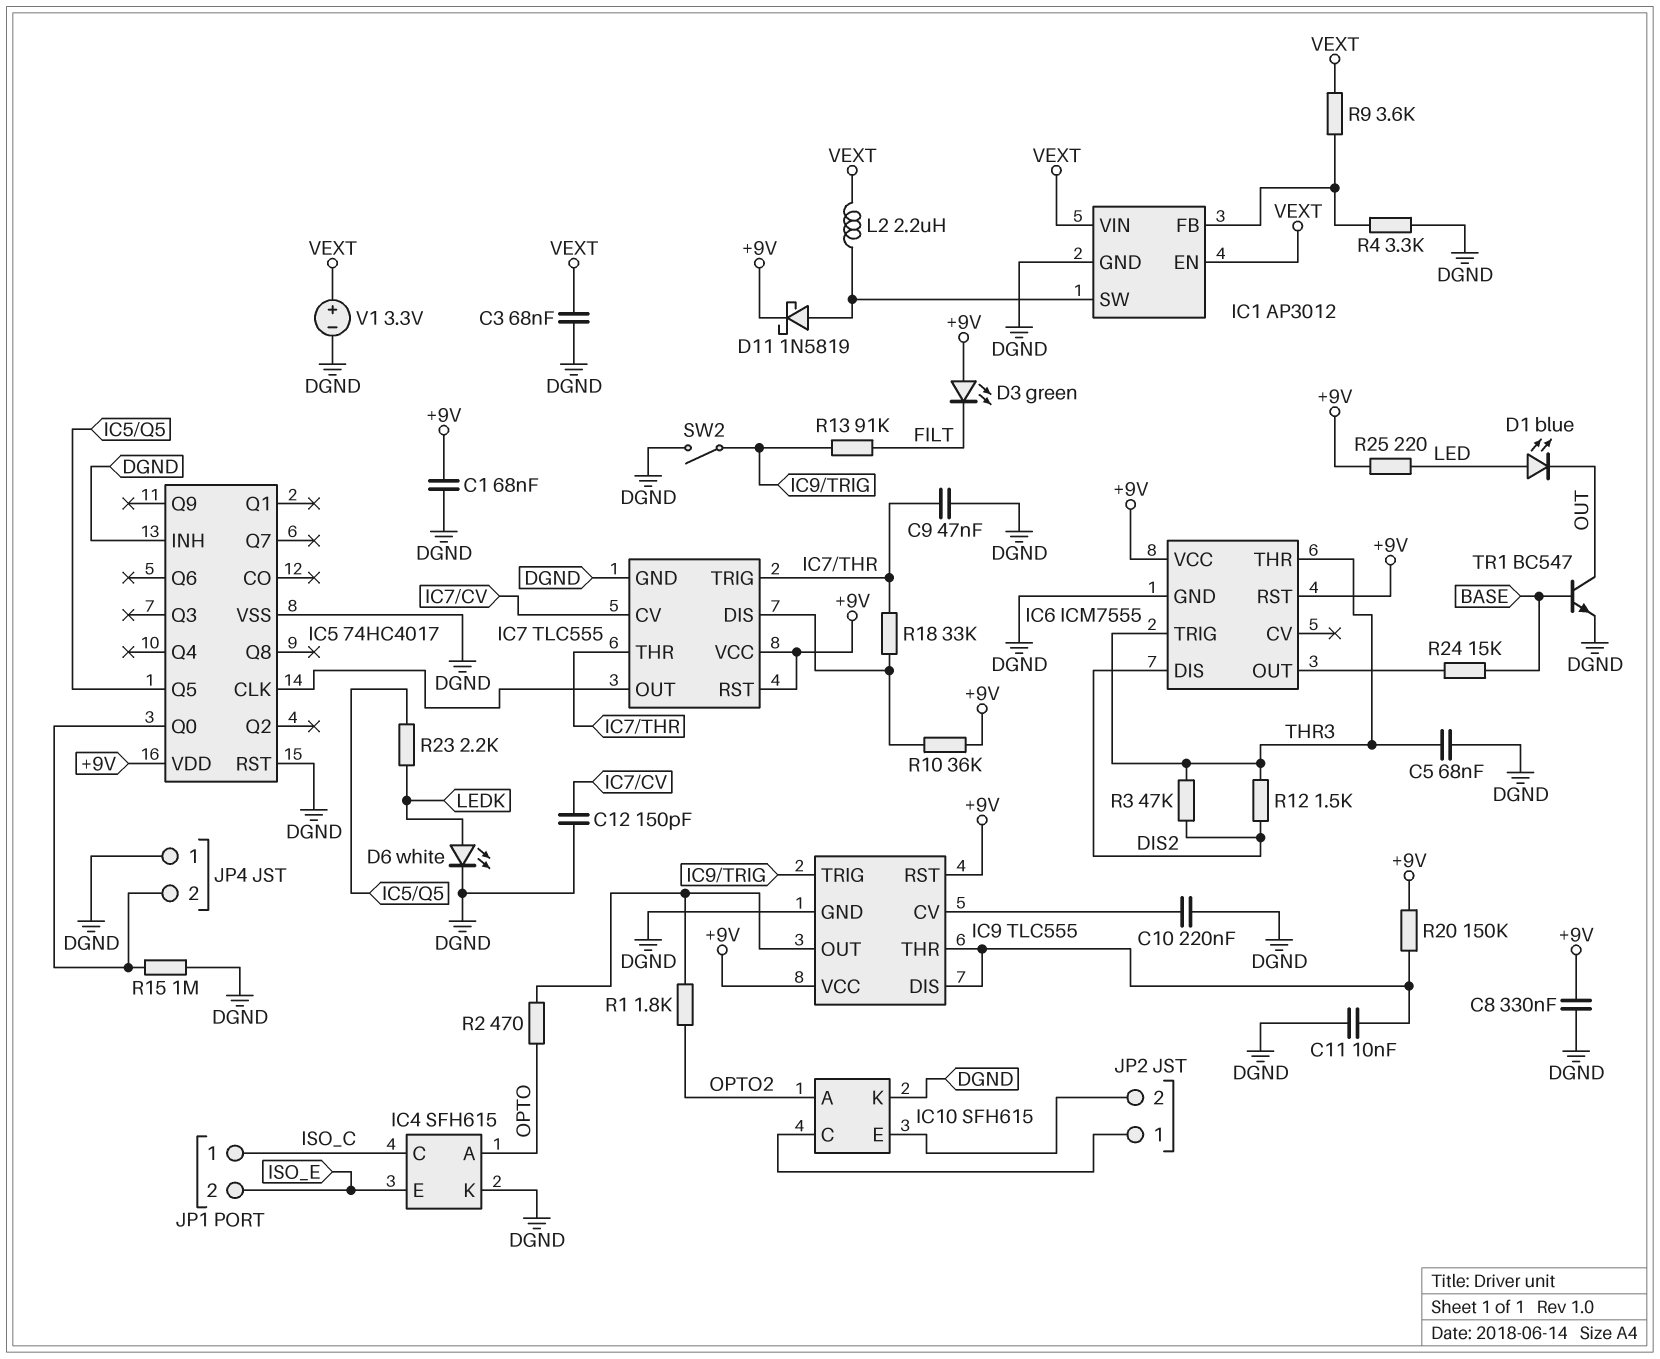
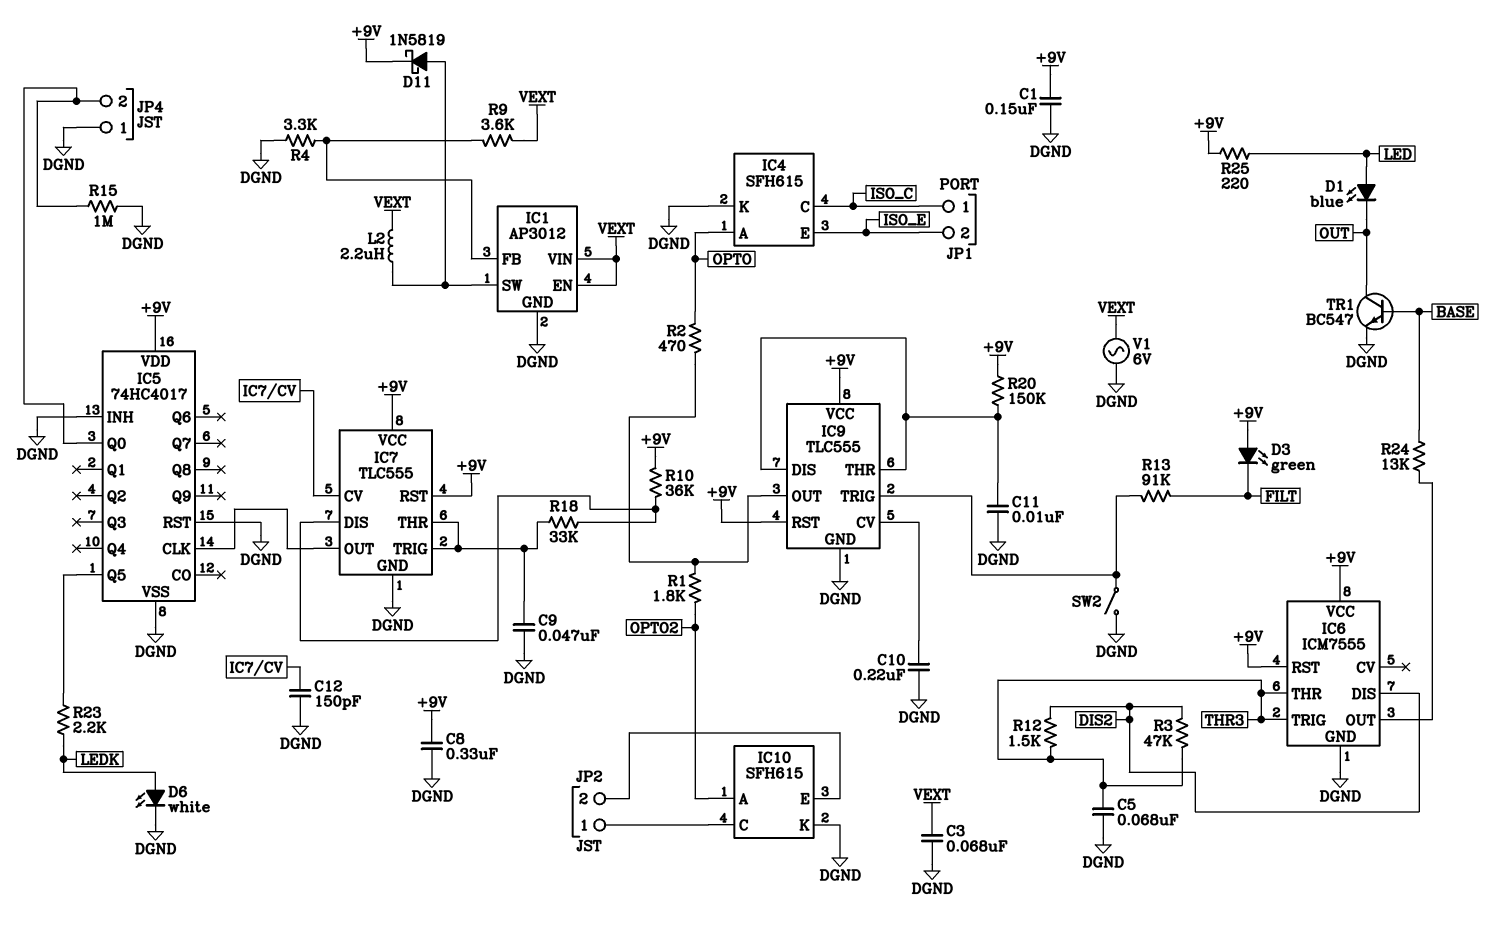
C1: 68nF (+9V, DGND) -> 150nF (+9V, DGND)
R24: 15k (BASE, IC6/OUT) -> 13k (BASE, IC6/OUT)
V1: 3.3V (plus VEXT, minus DGND) -> AC 6V (DGND, VEXT)

